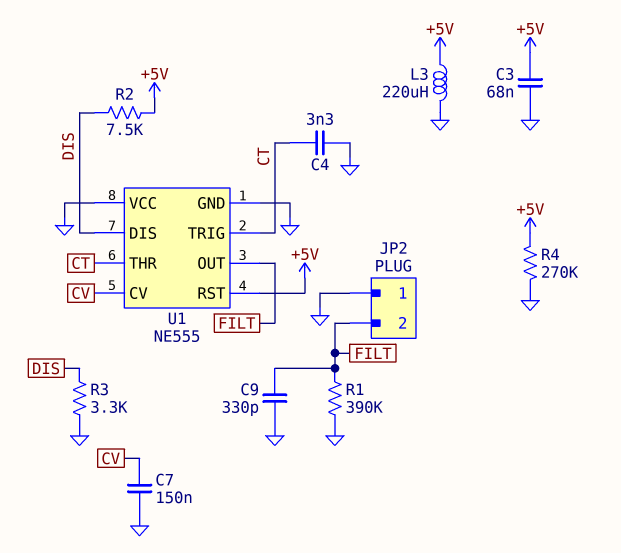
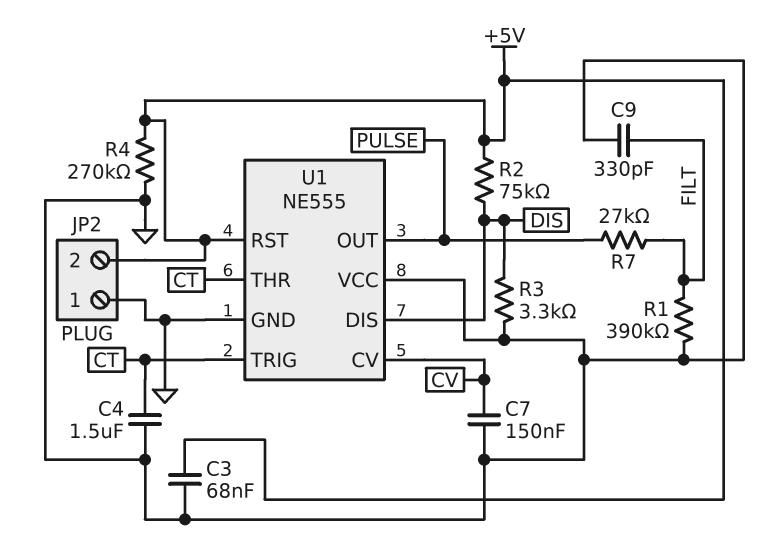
C4: 3.3nF (CT, GND) -> 1.5uF (CT, GND)
JP2 pin 2: FILT -> +5V
L3: 220uH (+5V, GND) -> none
R2: 7.5k (+5V, DIS) -> 75k (+5V, DIS)
R7: none -> 27k (FILT, PULSE)
U1 pin OUT: FILT -> PULSE

